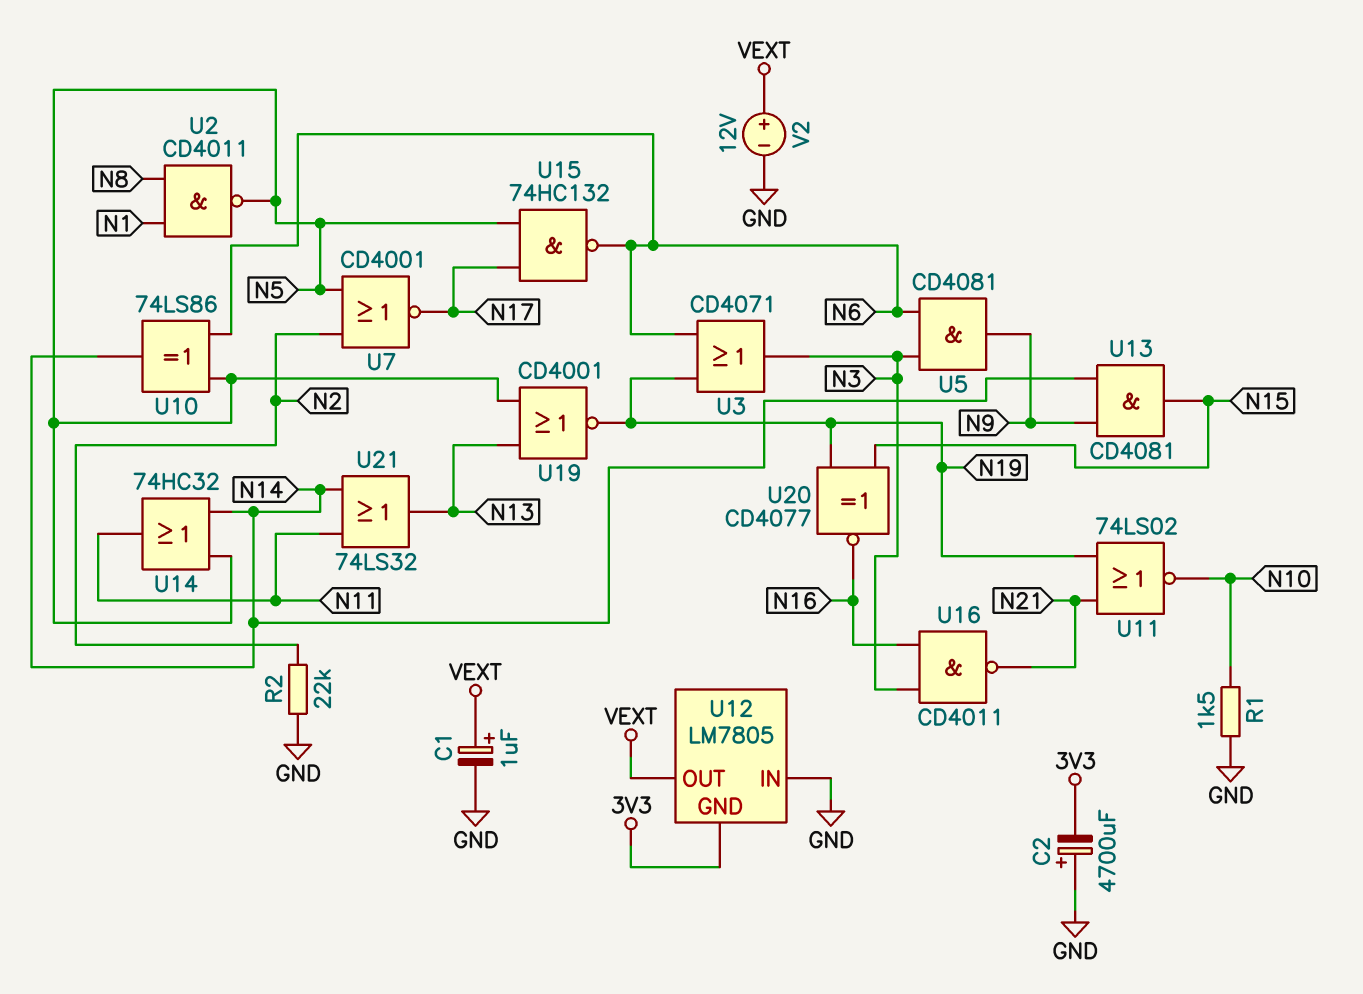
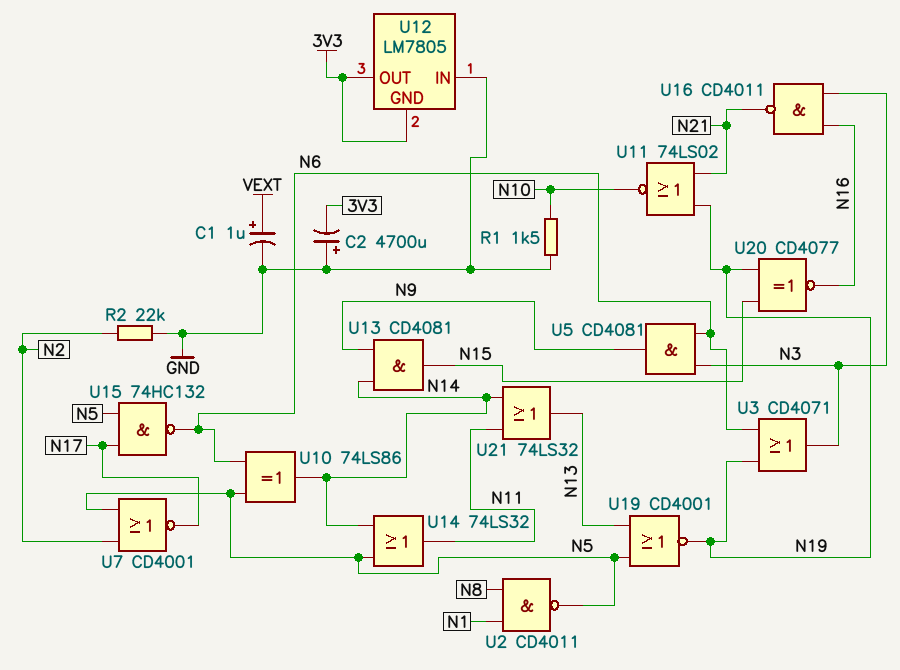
U12 pin OUT: VEXT -> 3V3
U14: OR 74HC32 (in N5, in N14, out N11) -> OR 74LS32 (in N5, in N14, out N11)
V2: 12V (plus VEXT, minus GND) -> none

